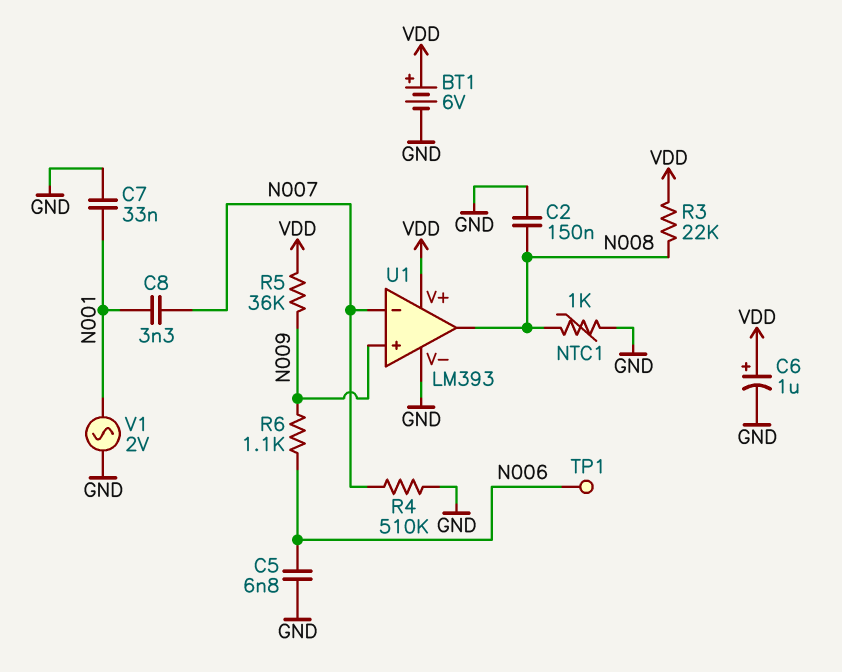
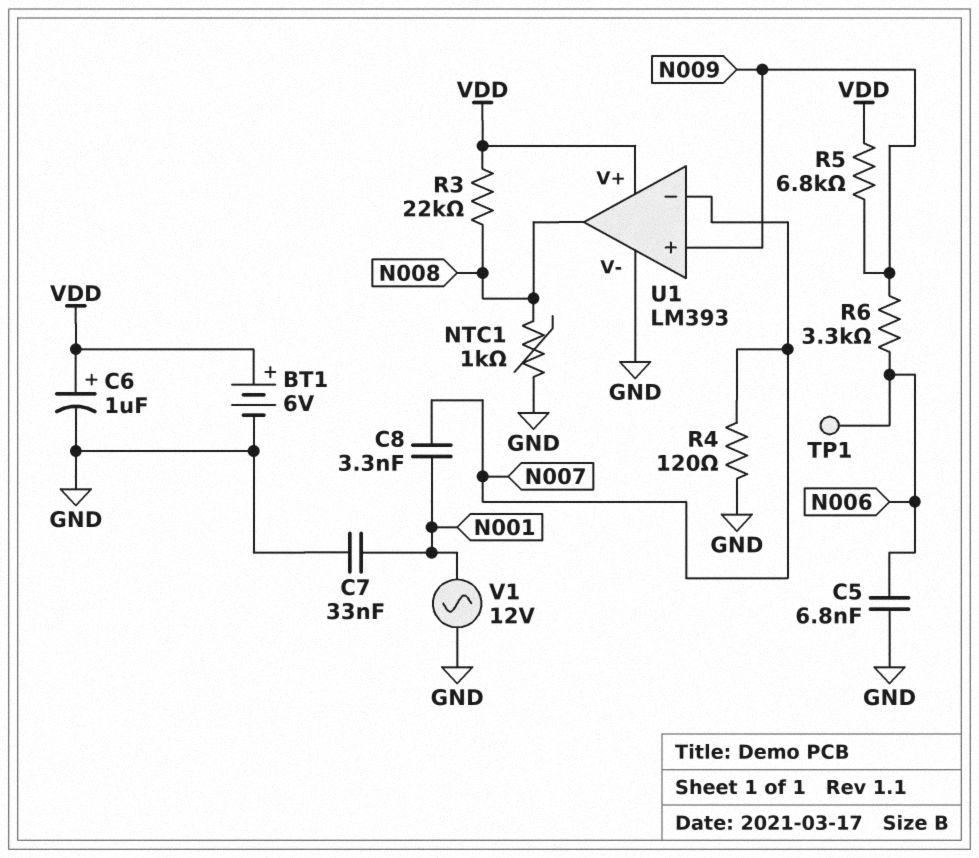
C2: 150nF (GND, N008) -> none
R4: 510k (GND, N007) -> 120 (GND, N007)
R5: 36k (N009, VDD) -> 6.8k (N009, VDD)
R6: 1.1k (N006, N009) -> 3.3k (N006, N009)
V1: AC 2V (GND, N001) -> AC 12V (GND, N001)

